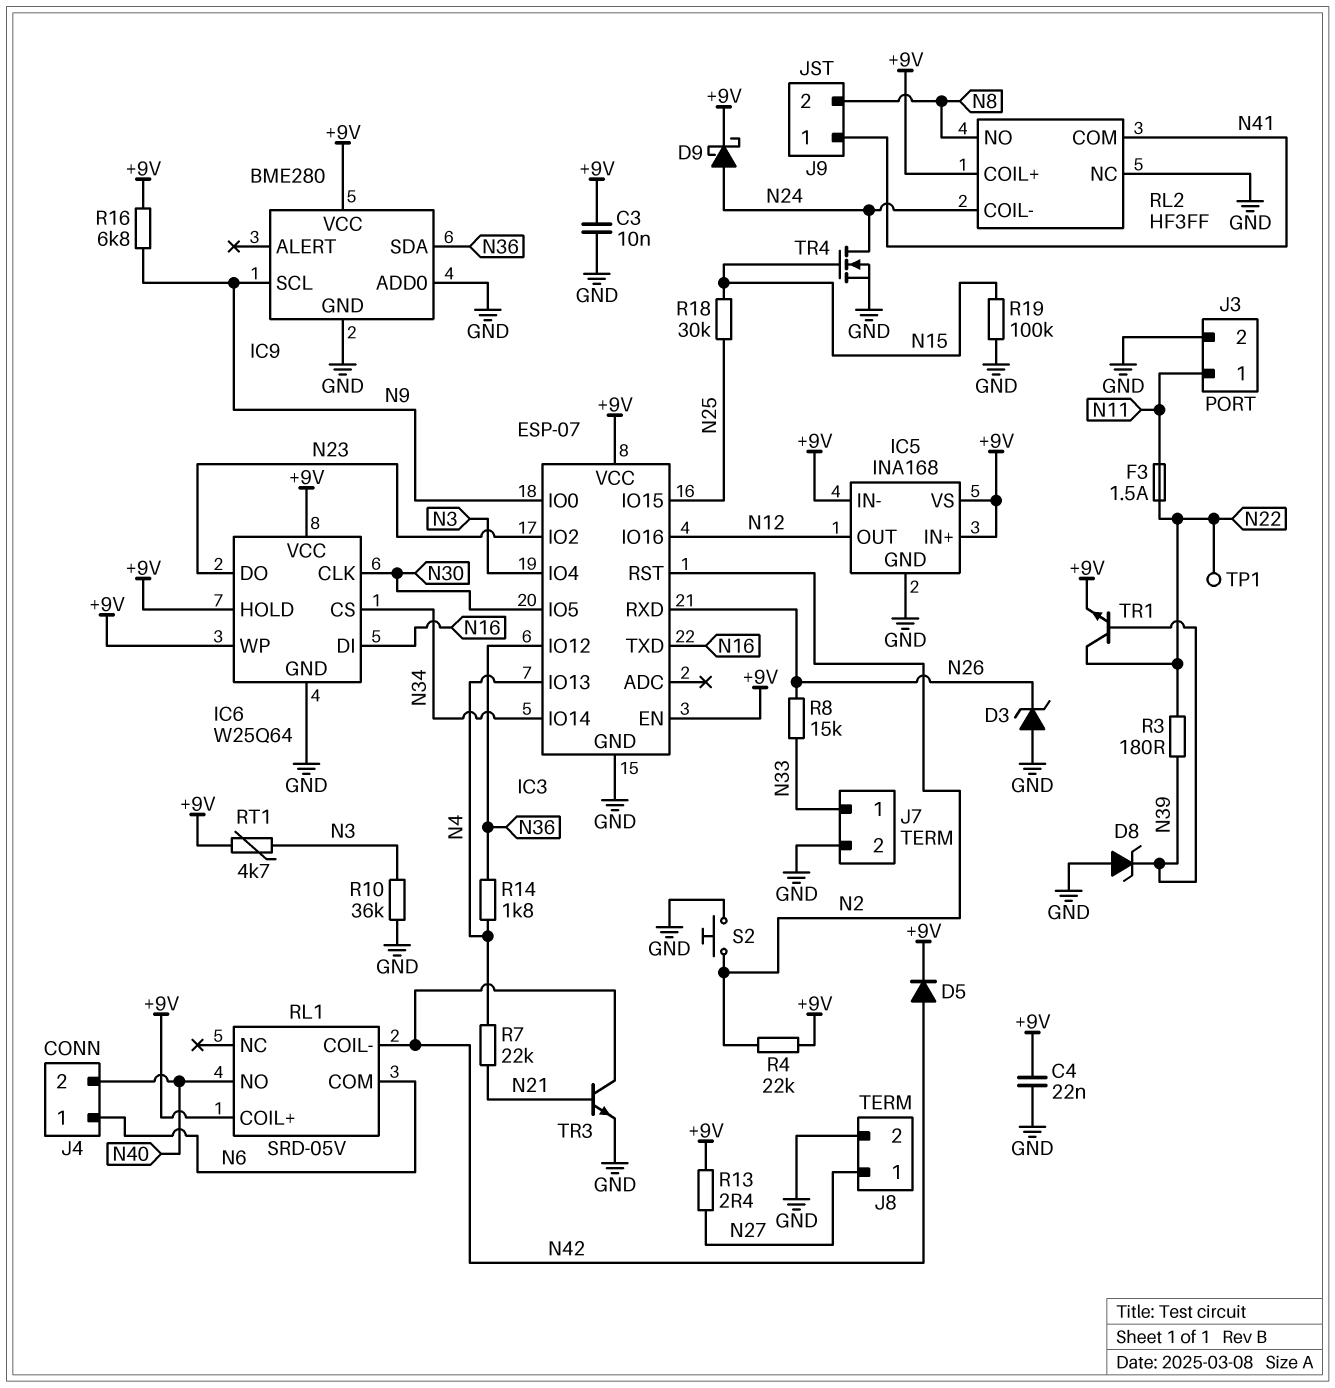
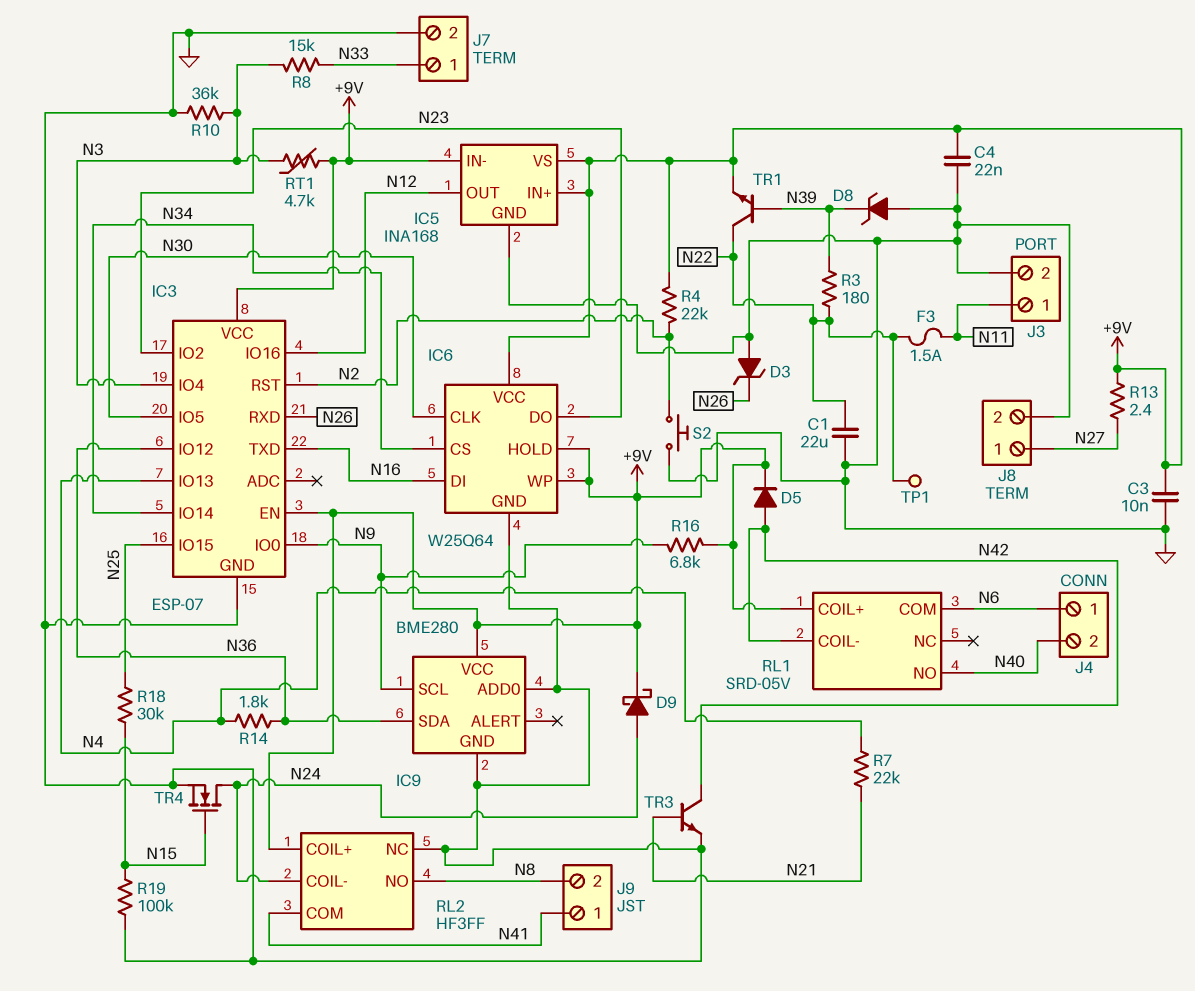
C1: none -> 22uF (GND, N22)
R8: 15k (N26, N33) -> 15k (N3, N33)

